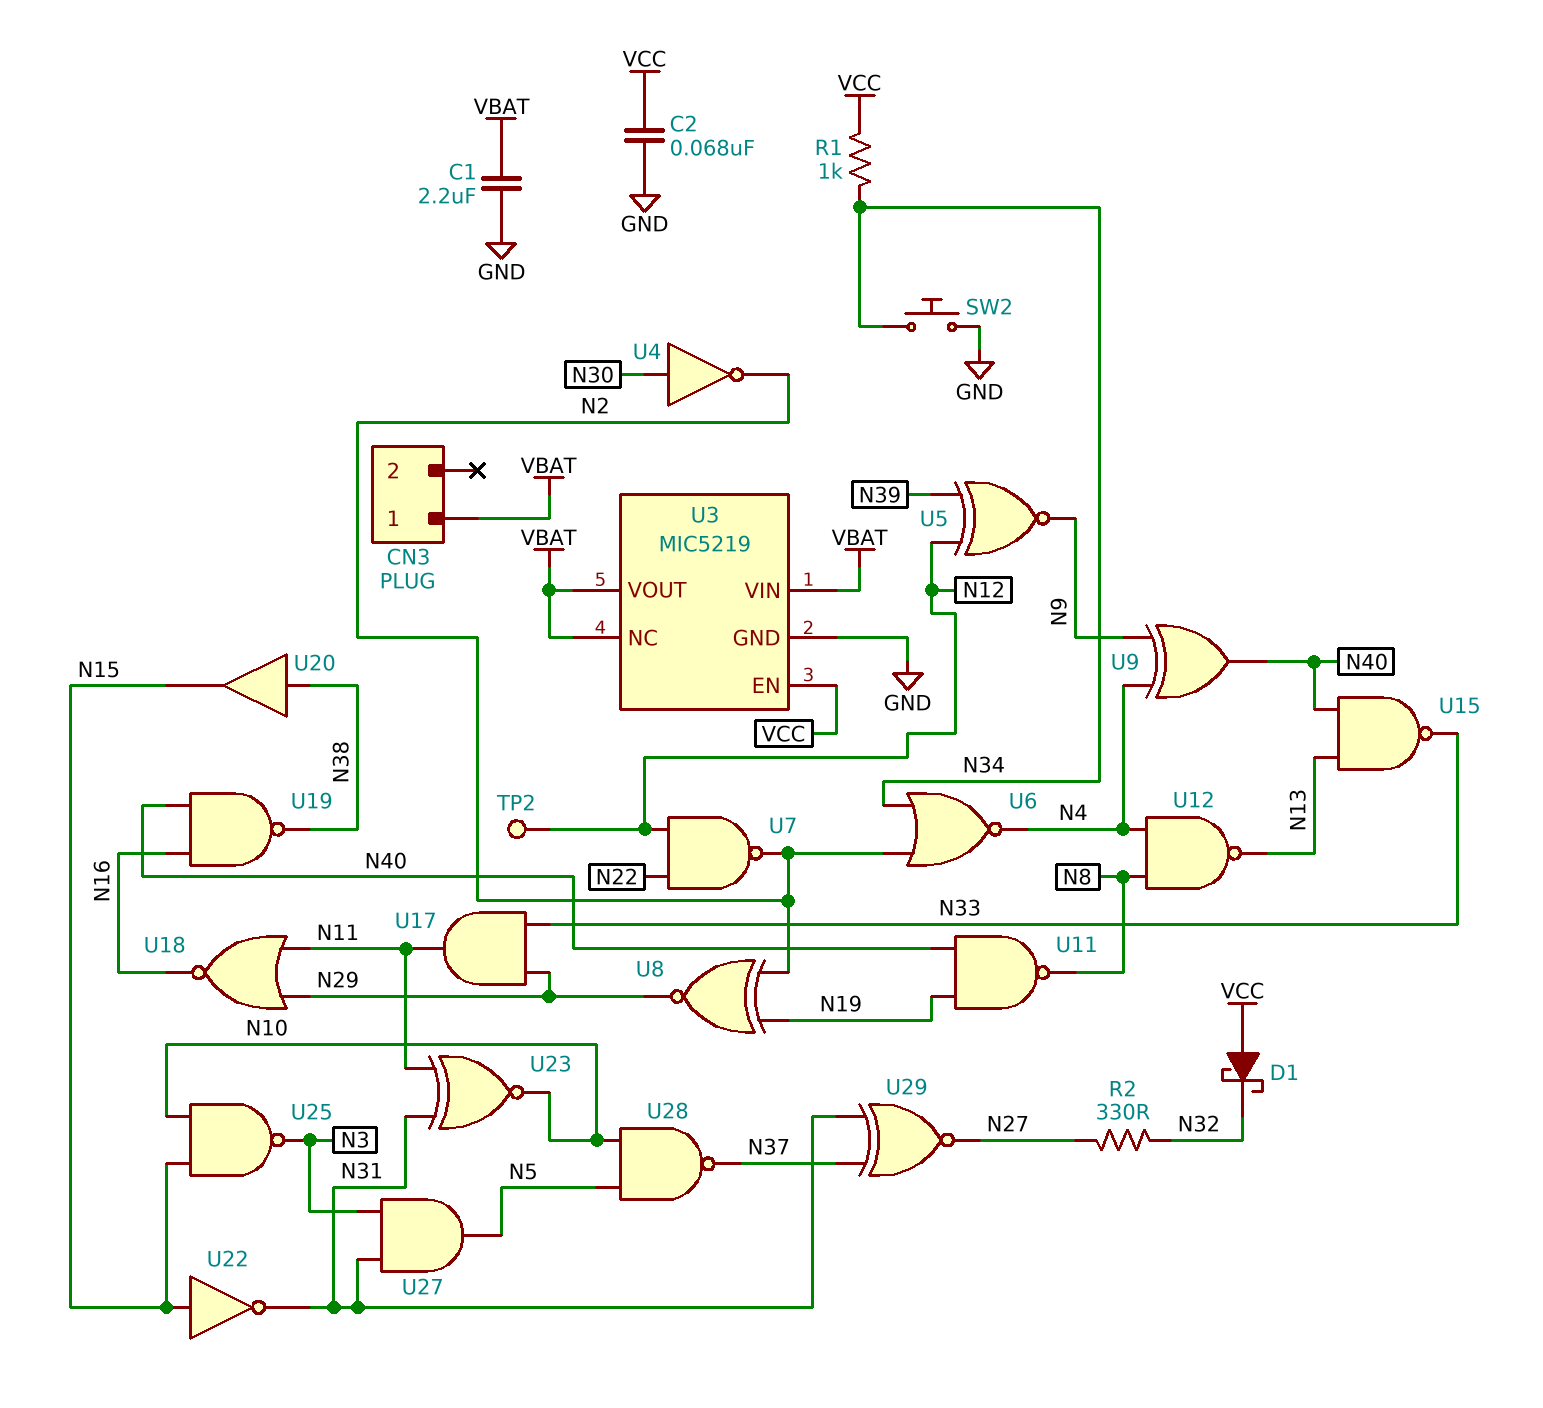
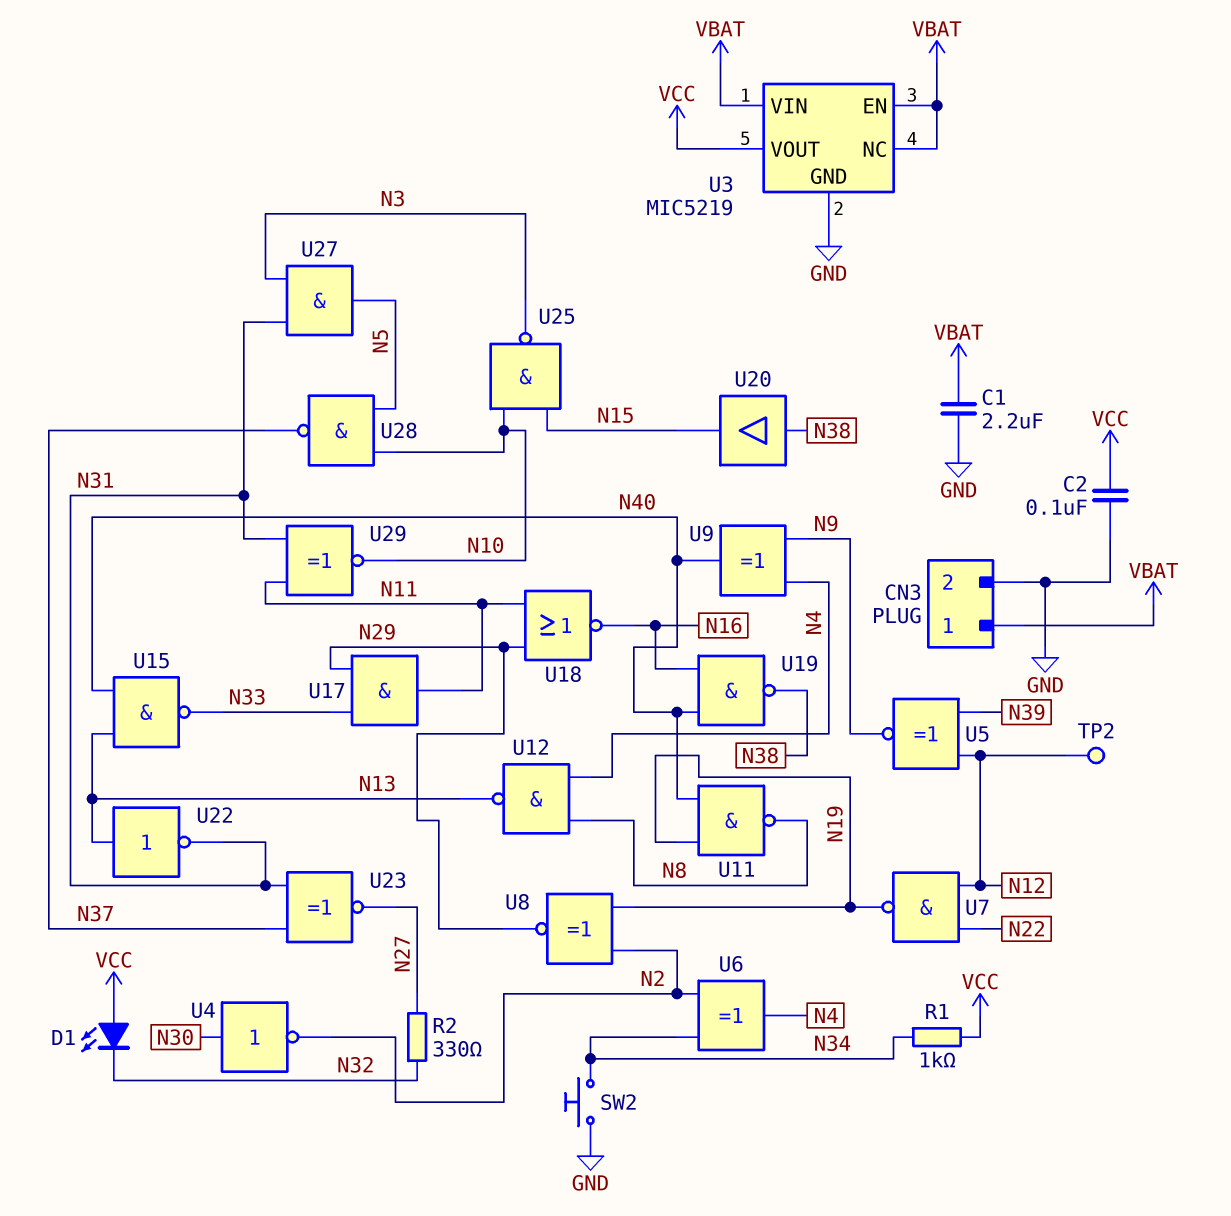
C2: 68nF (GND, VCC) -> 100nF (GND, VCC)
CN3 pin 2: none -> GND
D1: schottky (A VCC, K N32) -> LED (A VCC, K N32)
U3 pin EN: VCC -> VBAT
U3 pin VOUT: VBAT -> VCC
U6: NOR (in N2, in N34, out N4) -> XOR (in N2, in N34, out N4)
U7: NAND (in N12, in N22, out N2) -> NAND (in N12, in N22, out N19)
U22: NOT (in N15, out N31) -> NOT (in N13, out N31)
U23: XNOR (in N11, in N31, out N10) -> XNOR (in N31, in N37, out N27)
U29: XNOR (in N31, in N37, out N27) -> XNOR (in N11, in N31, out N10)

